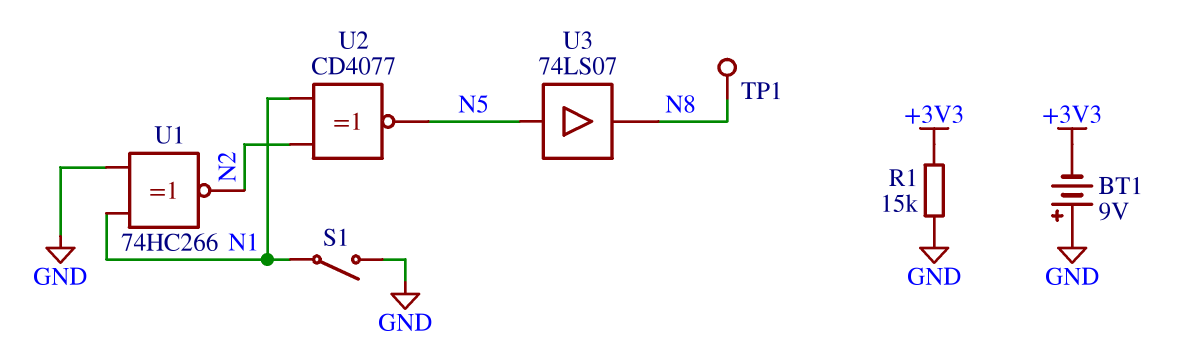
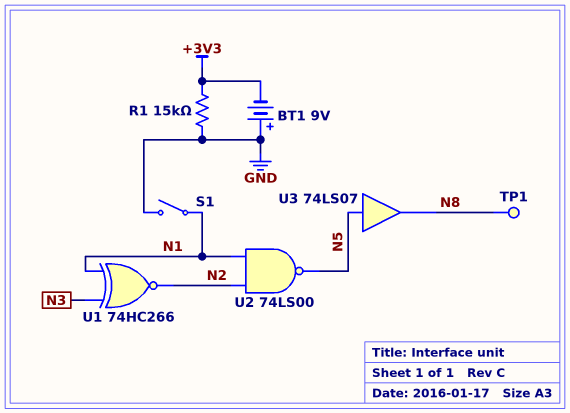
U1: XNOR 74HC266 (in GND, in N1, out N2) -> XNOR 74HC266 (in N1, in N3, out N2)
U2: XNOR CD4077 (in N1, in N2, out N5) -> NAND 74LS00 (in N1, in N2, out N5)

